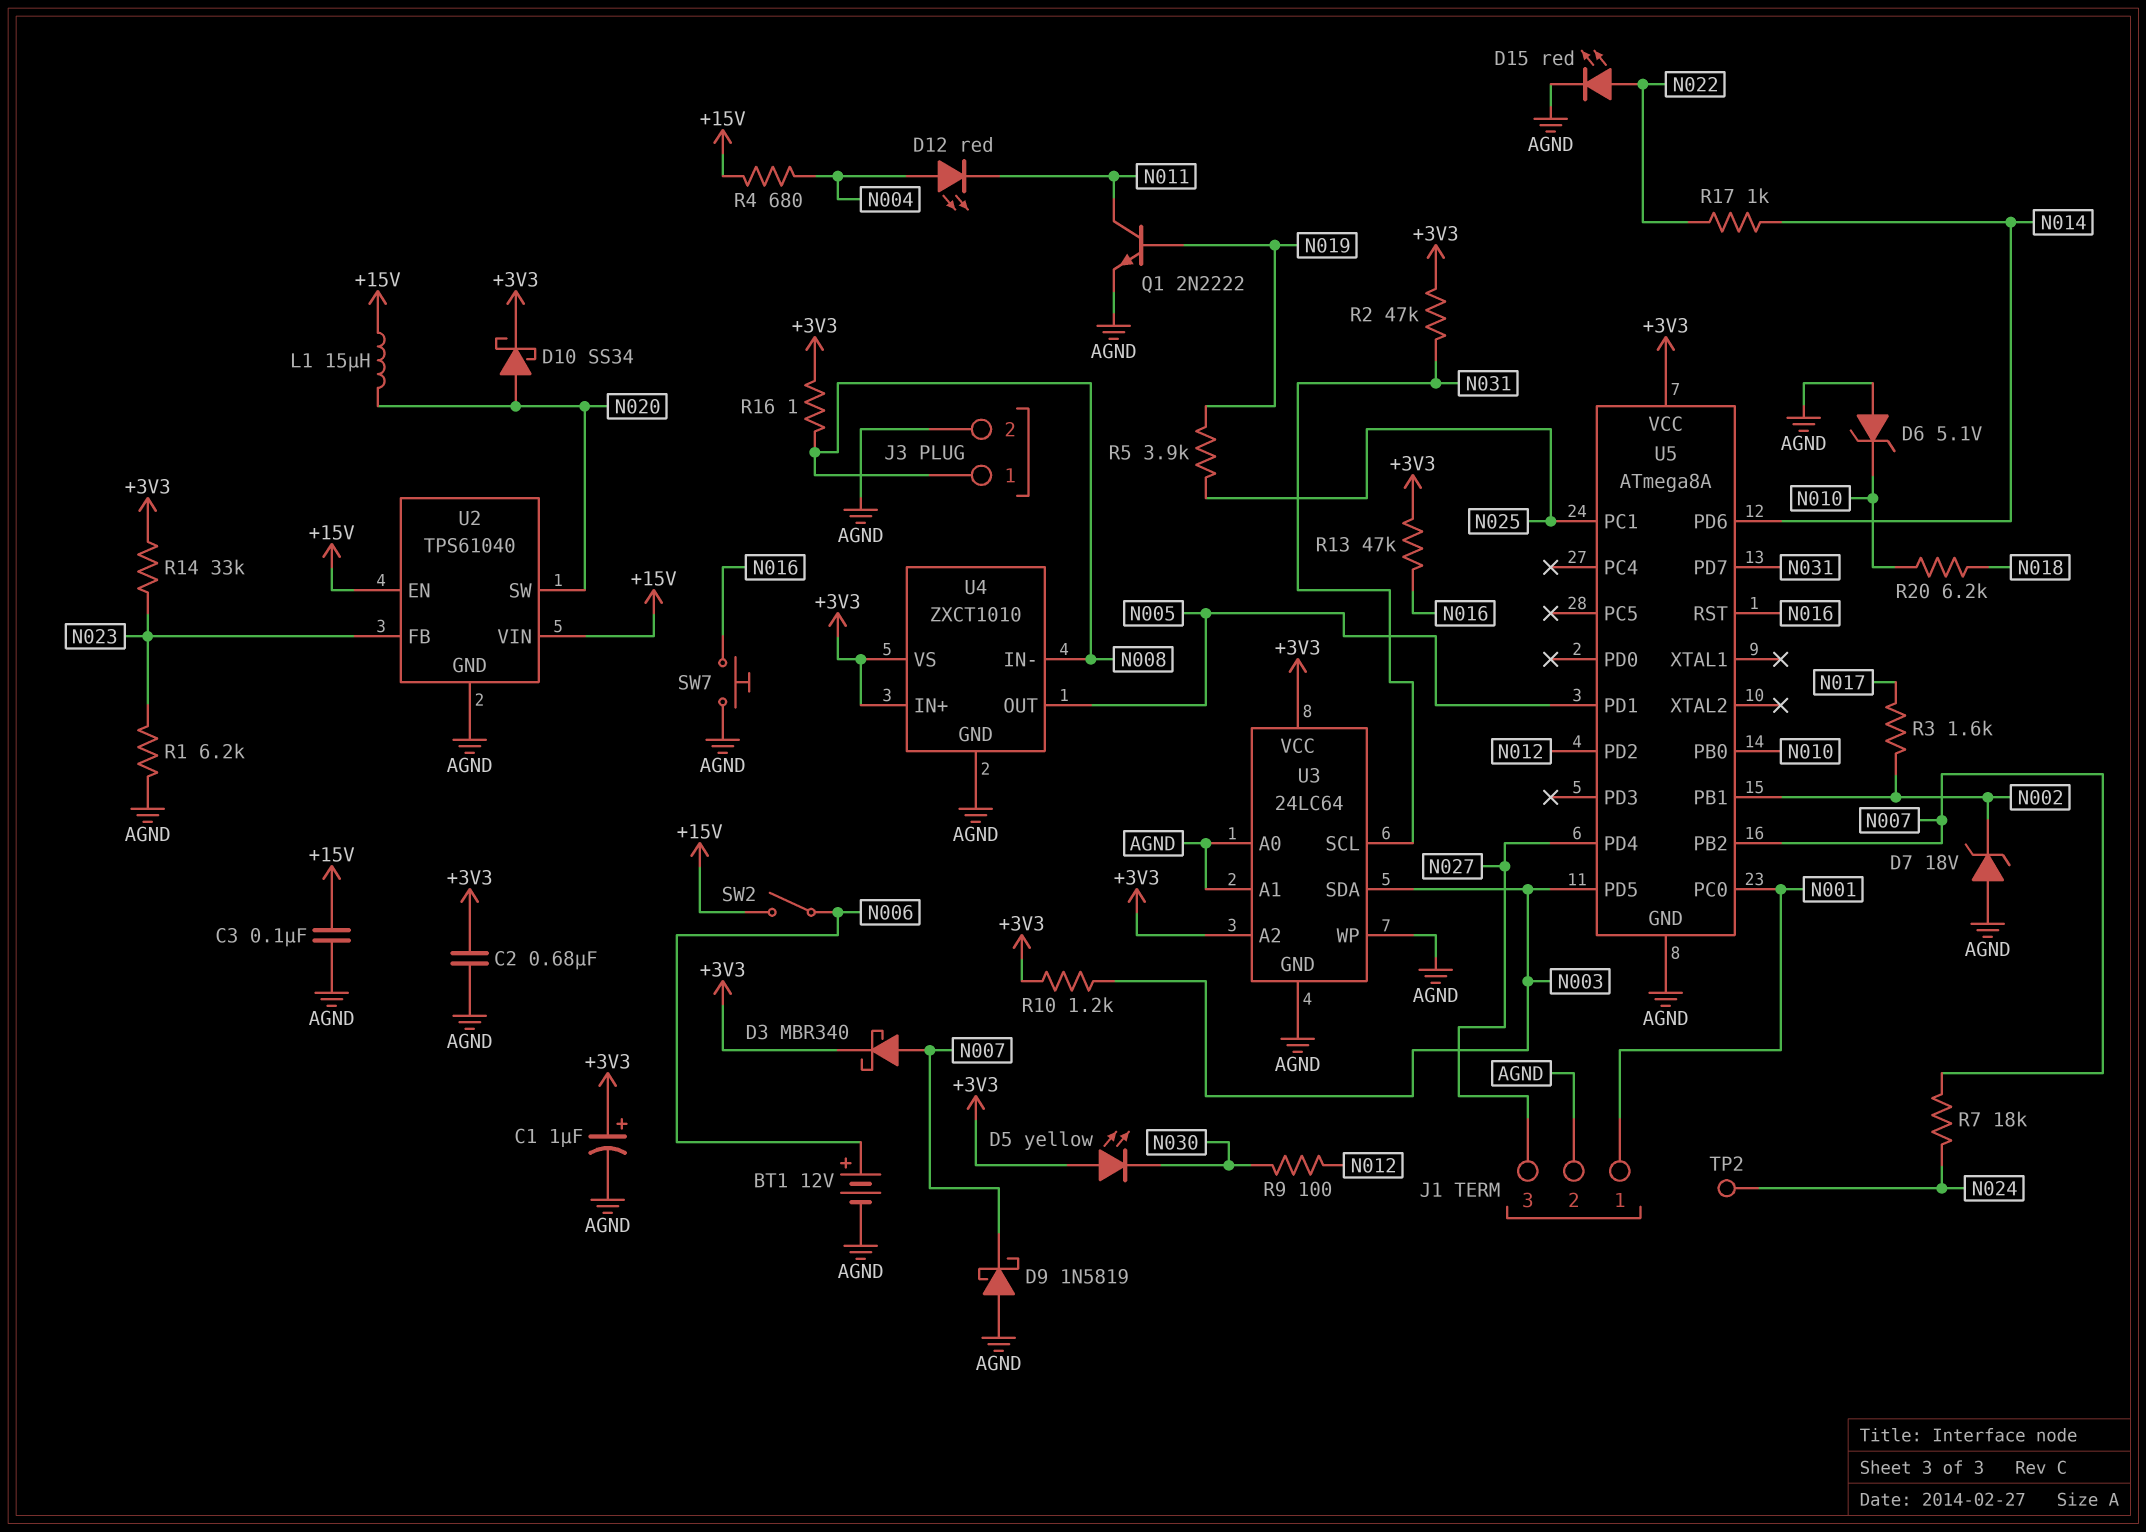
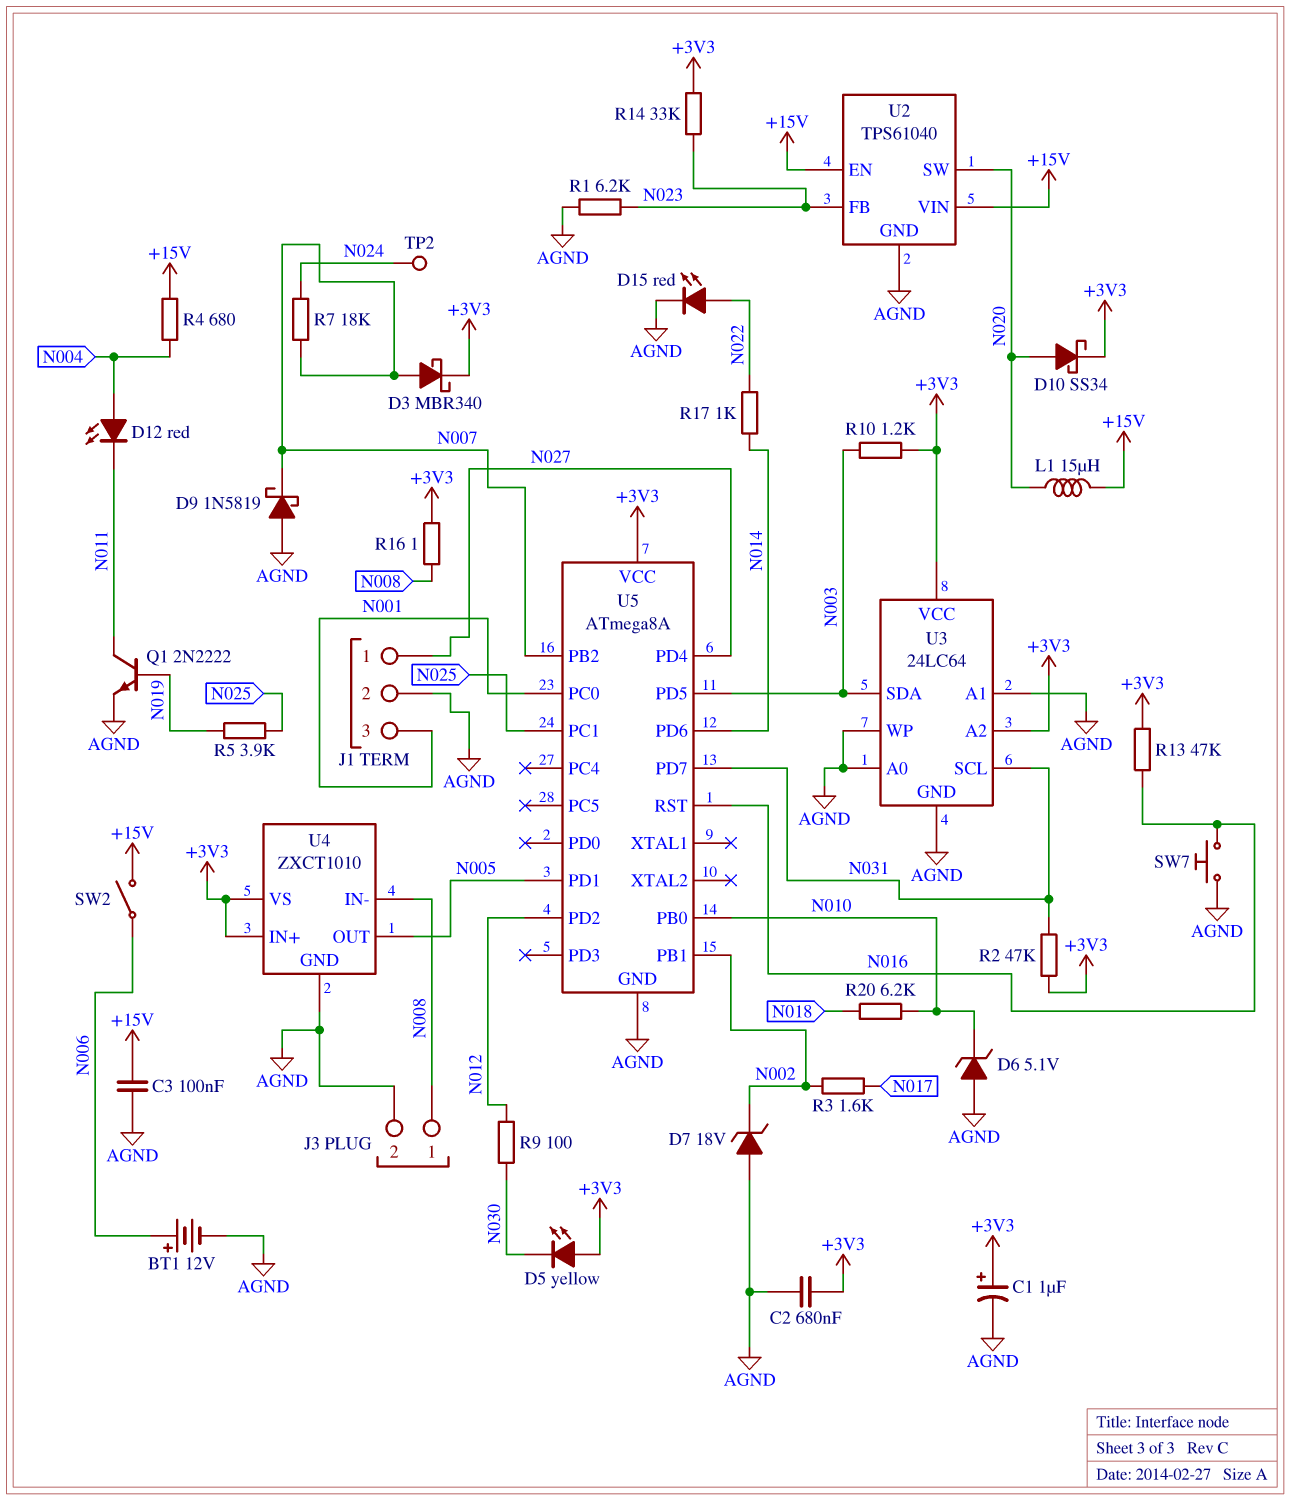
J1 pin 1: N001 -> N027
J1 pin 3: N027 -> N001

